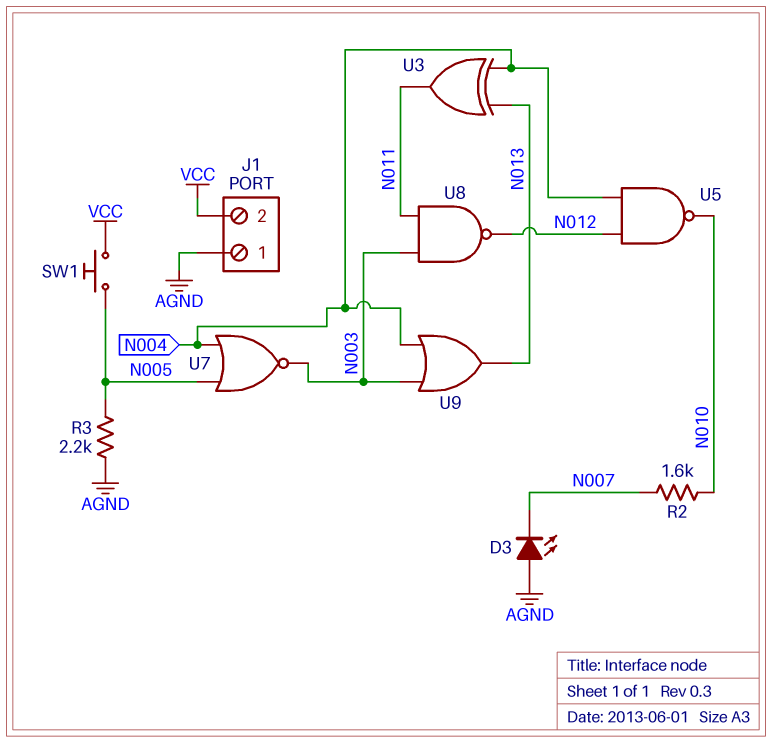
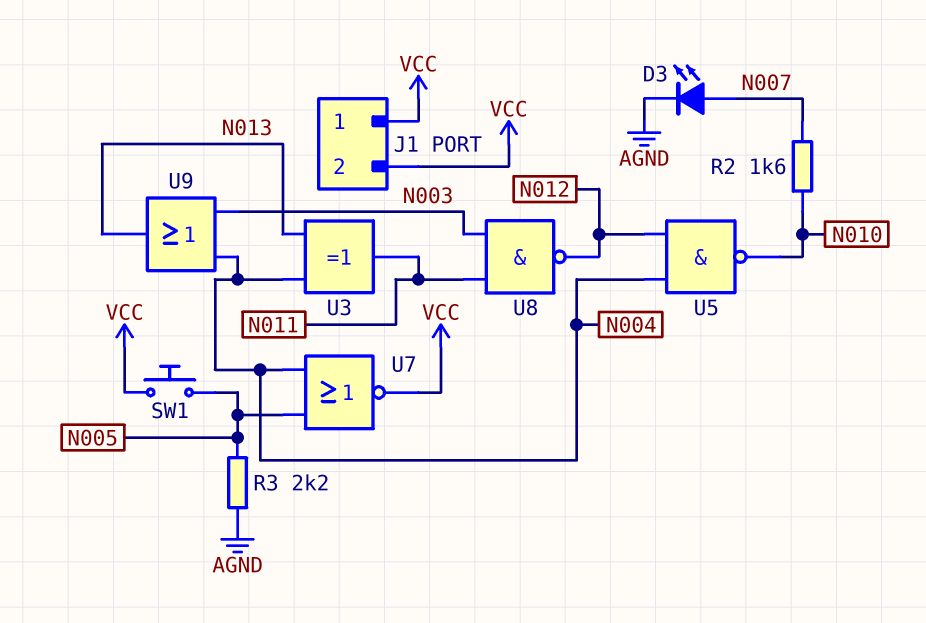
D3: LED (A AGND, K N007) -> LED (A N007, K AGND)
J1 pin 1: AGND -> VCC
U7: NOR (in N004, in N005, out N003) -> NOR (in N004, in N005, out VCC)

